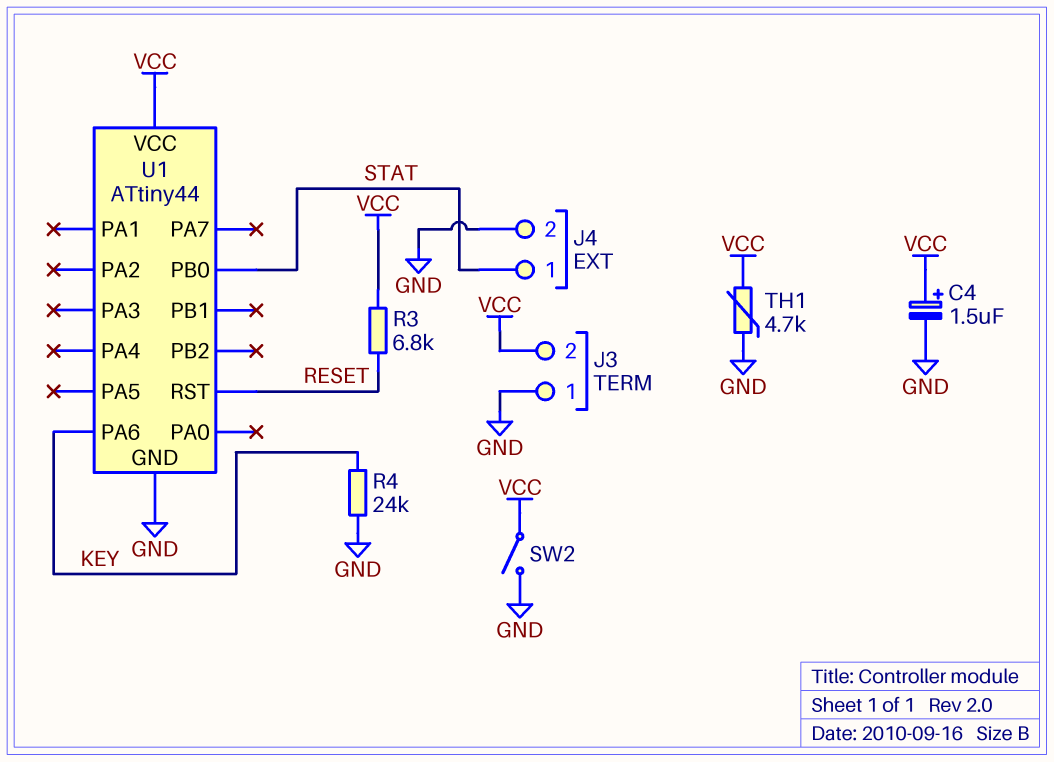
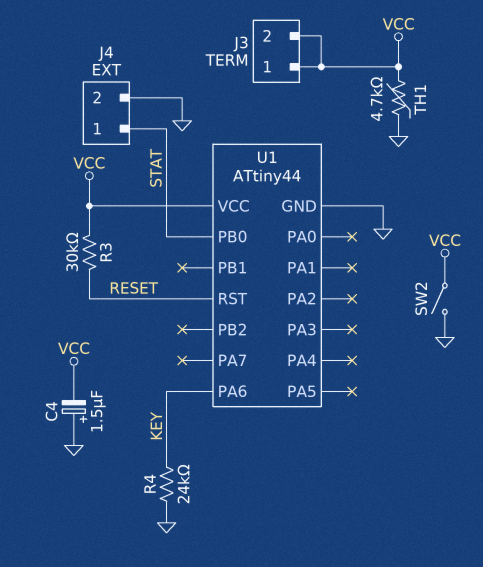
C4: 1.5uF (plus VCC, minus GND) -> 1.5uF (plus GND, minus VCC)
J3 pin 1: GND -> VCC
R3: 6.8k (RESET, VCC) -> 30k (RESET, VCC)

